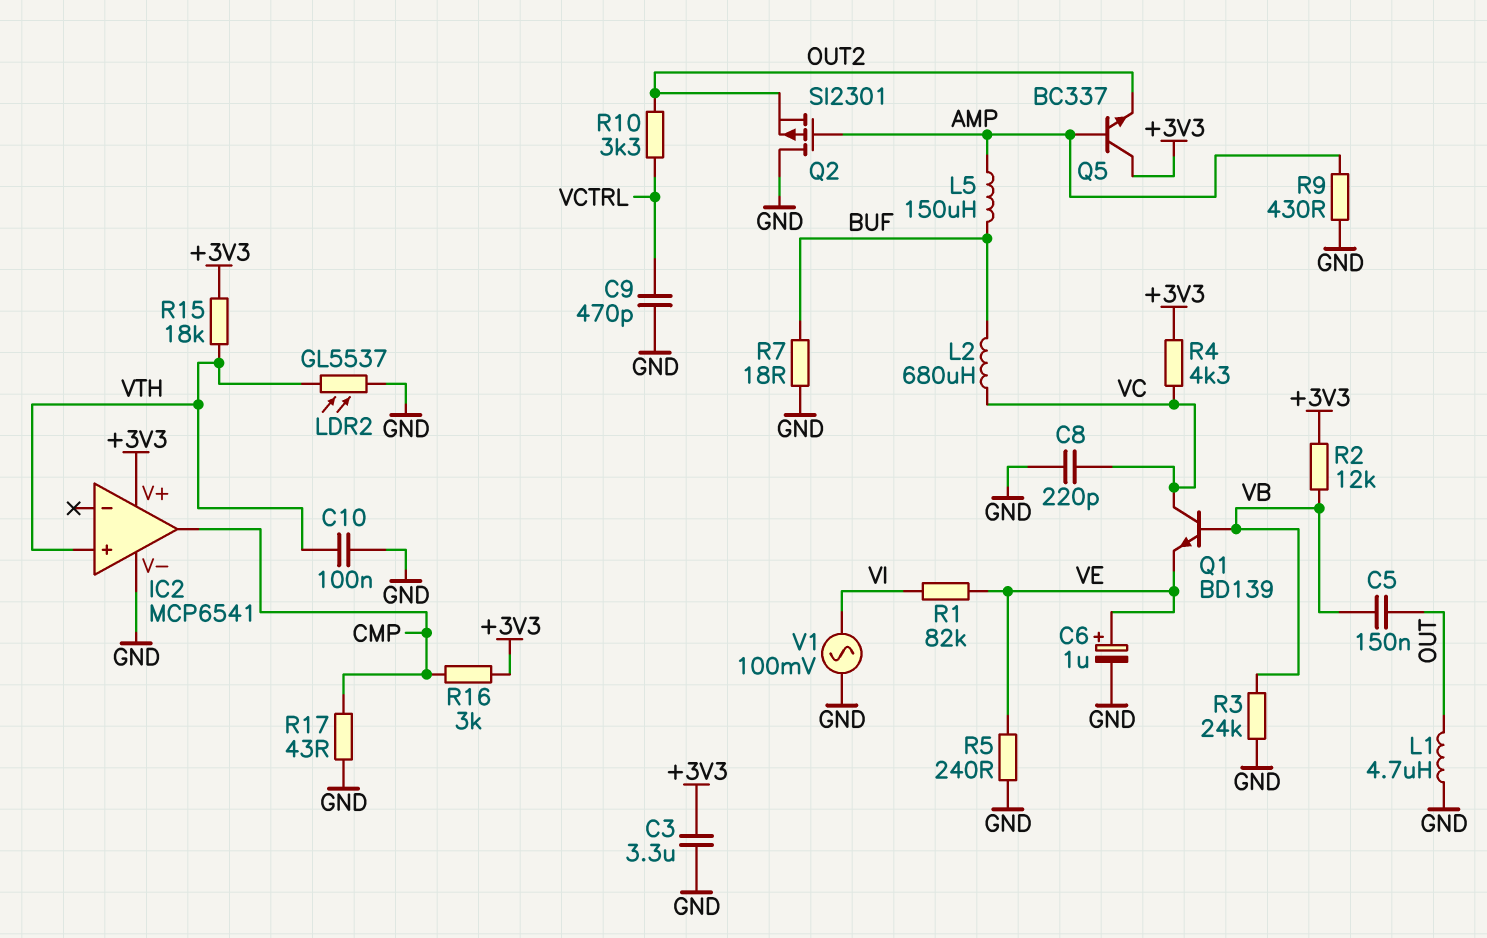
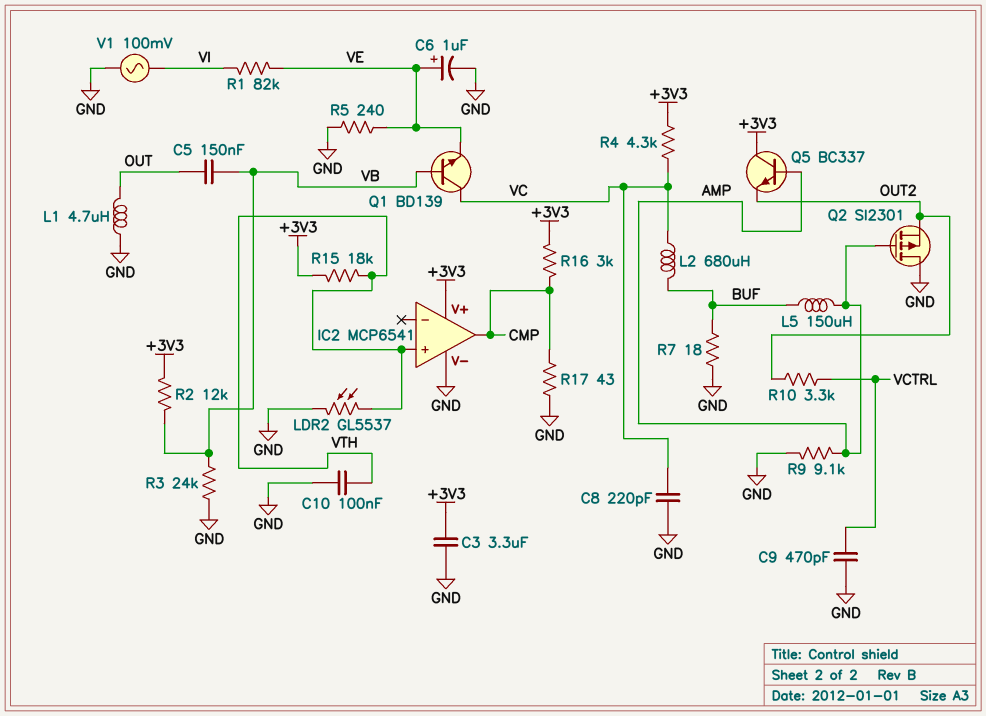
R9: 430 (AMP, GND) -> 9.1k (AMP, GND)

